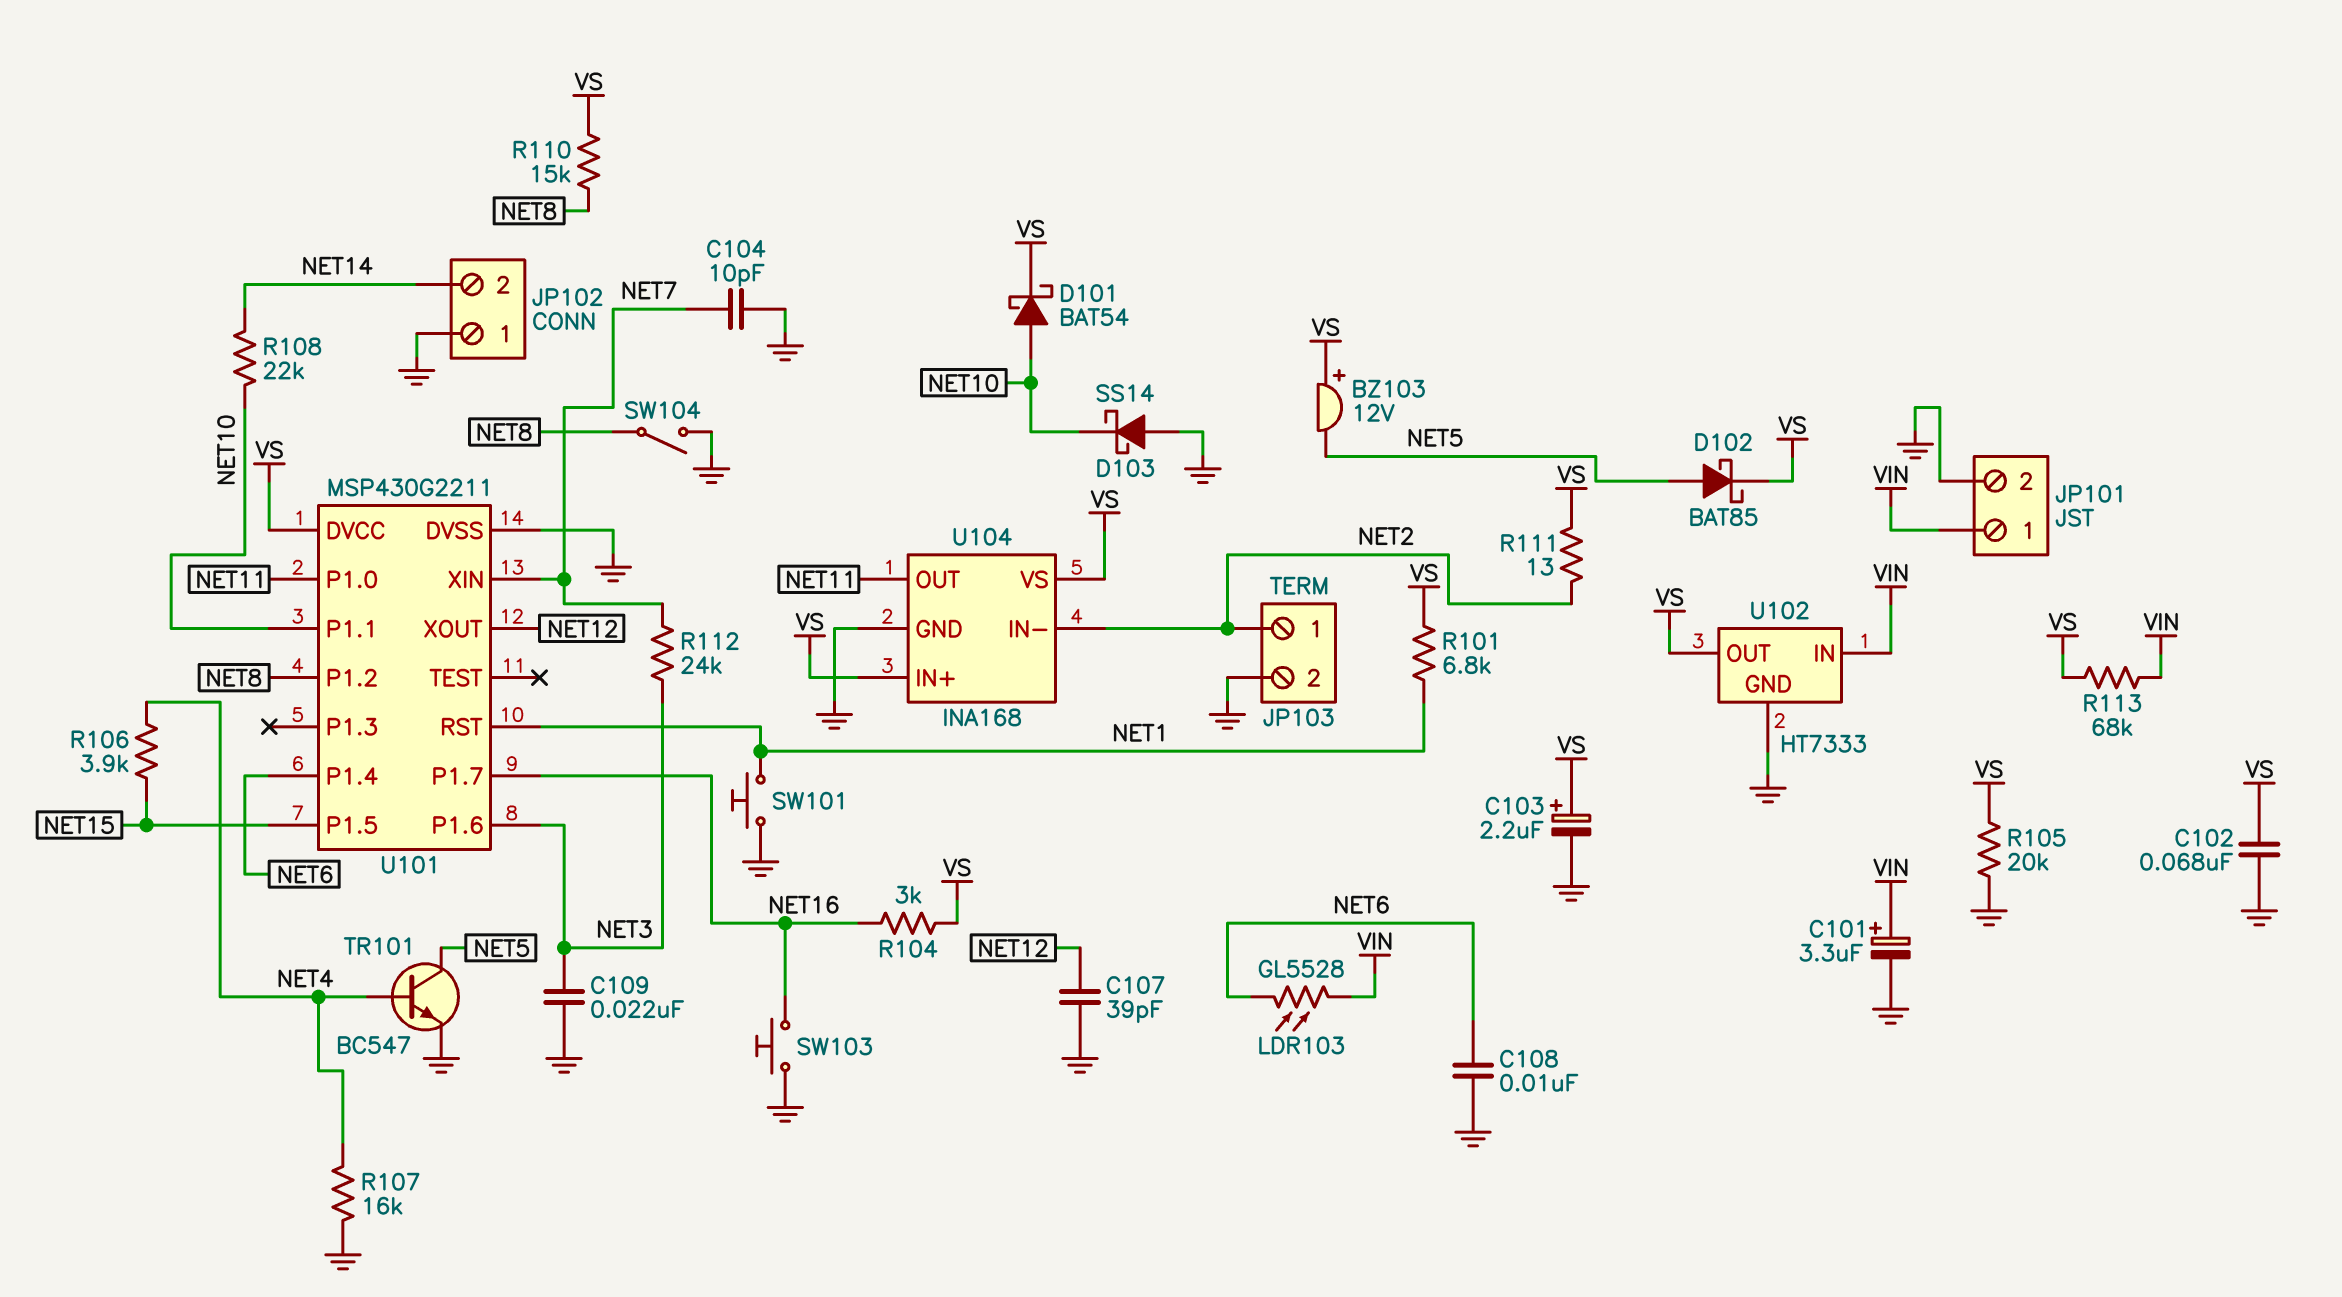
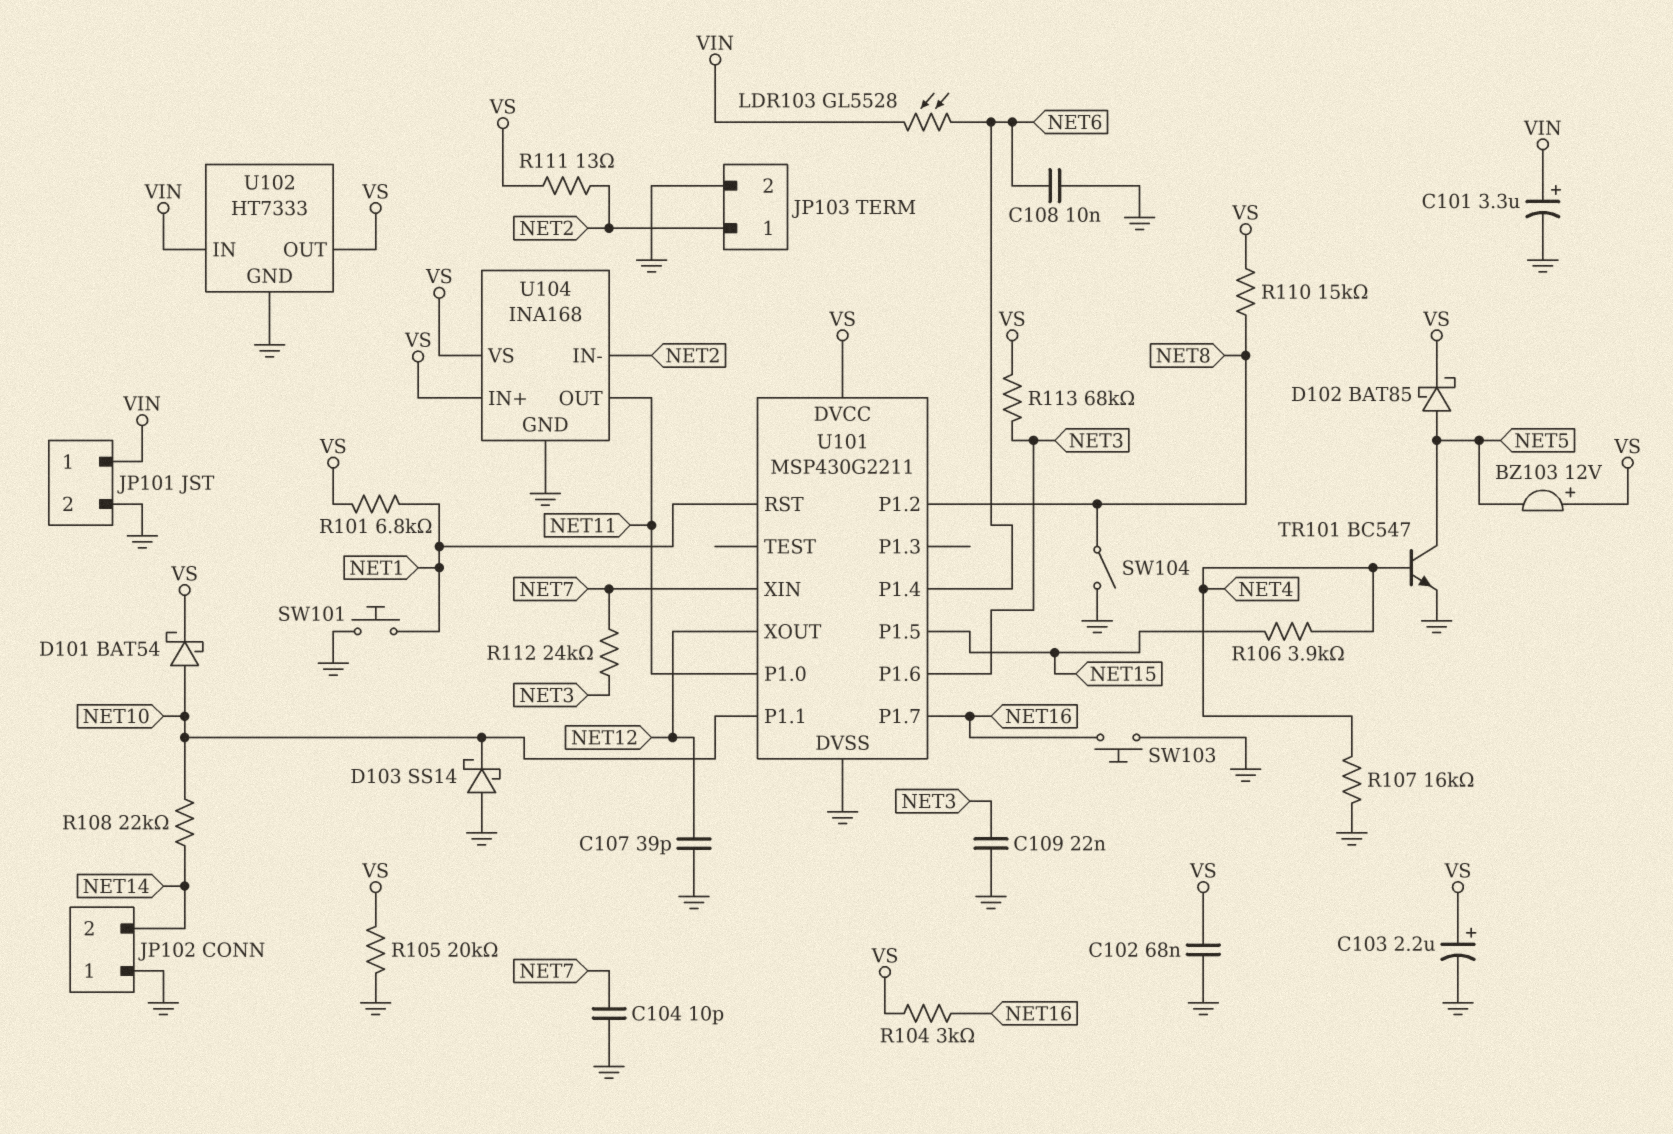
R113: 68k (VIN, VS) -> 68k (NET3, VS)

